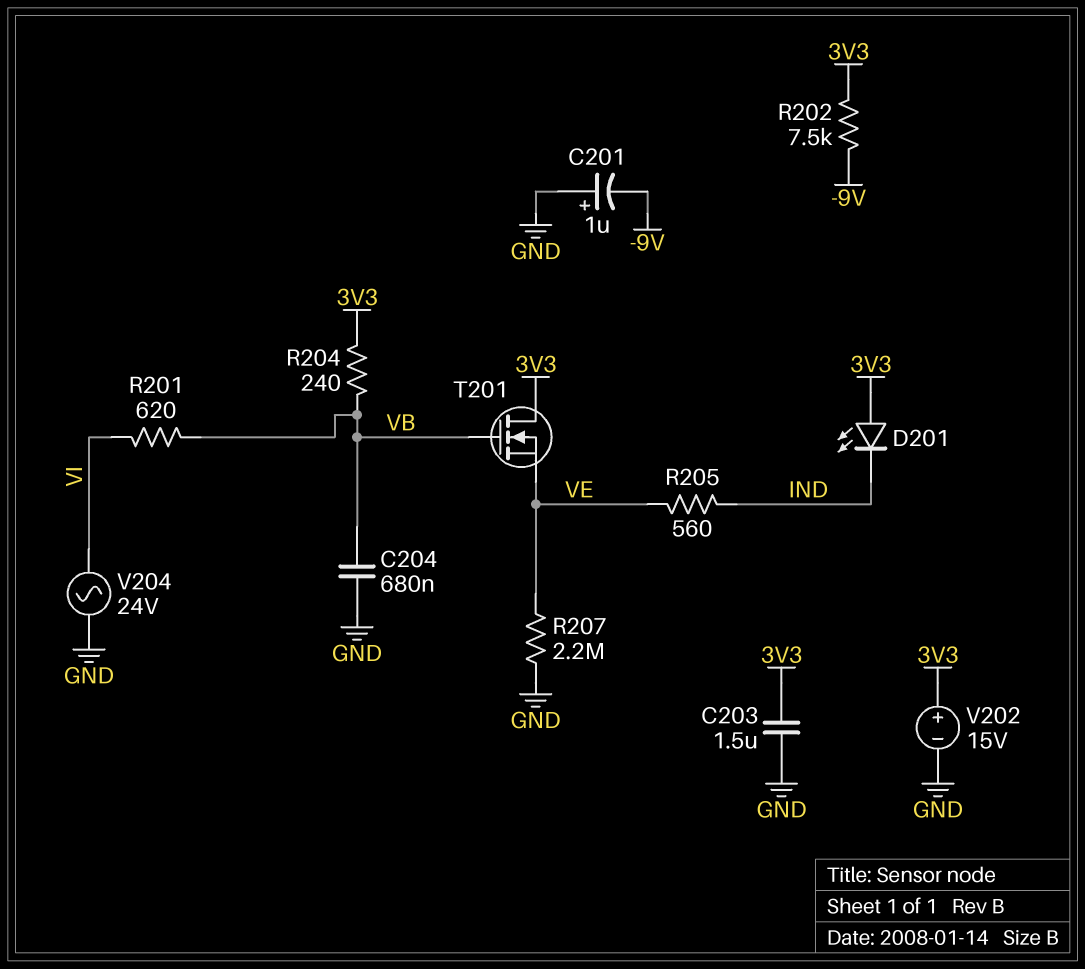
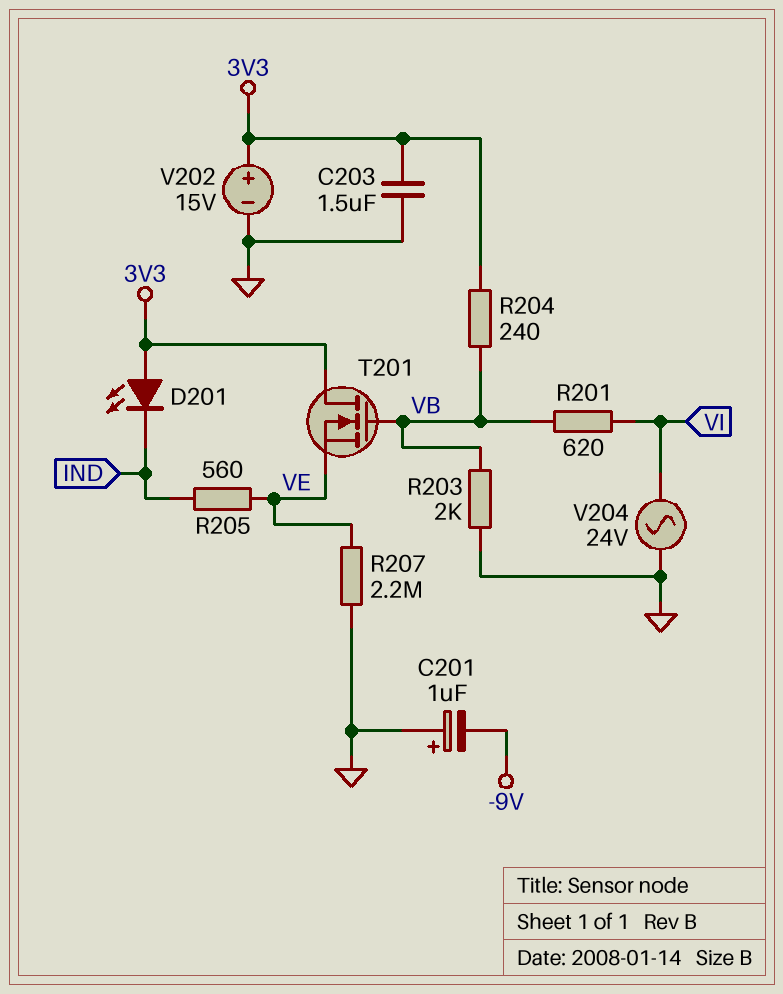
C204: 680nF (GND, VB) -> none
R202: 7.5k (-9V, 3V3) -> none
R203: none -> 2k (GND, VB)

